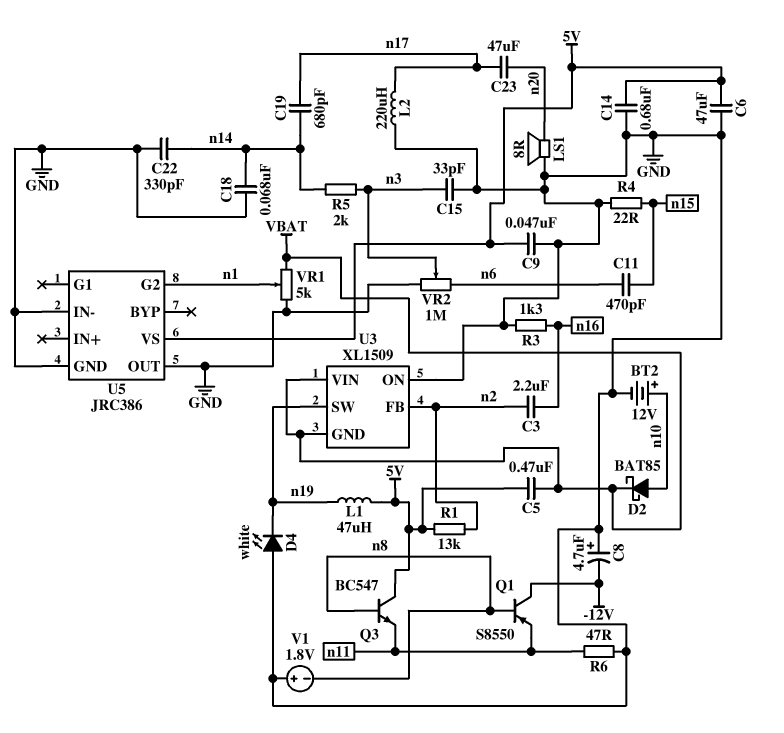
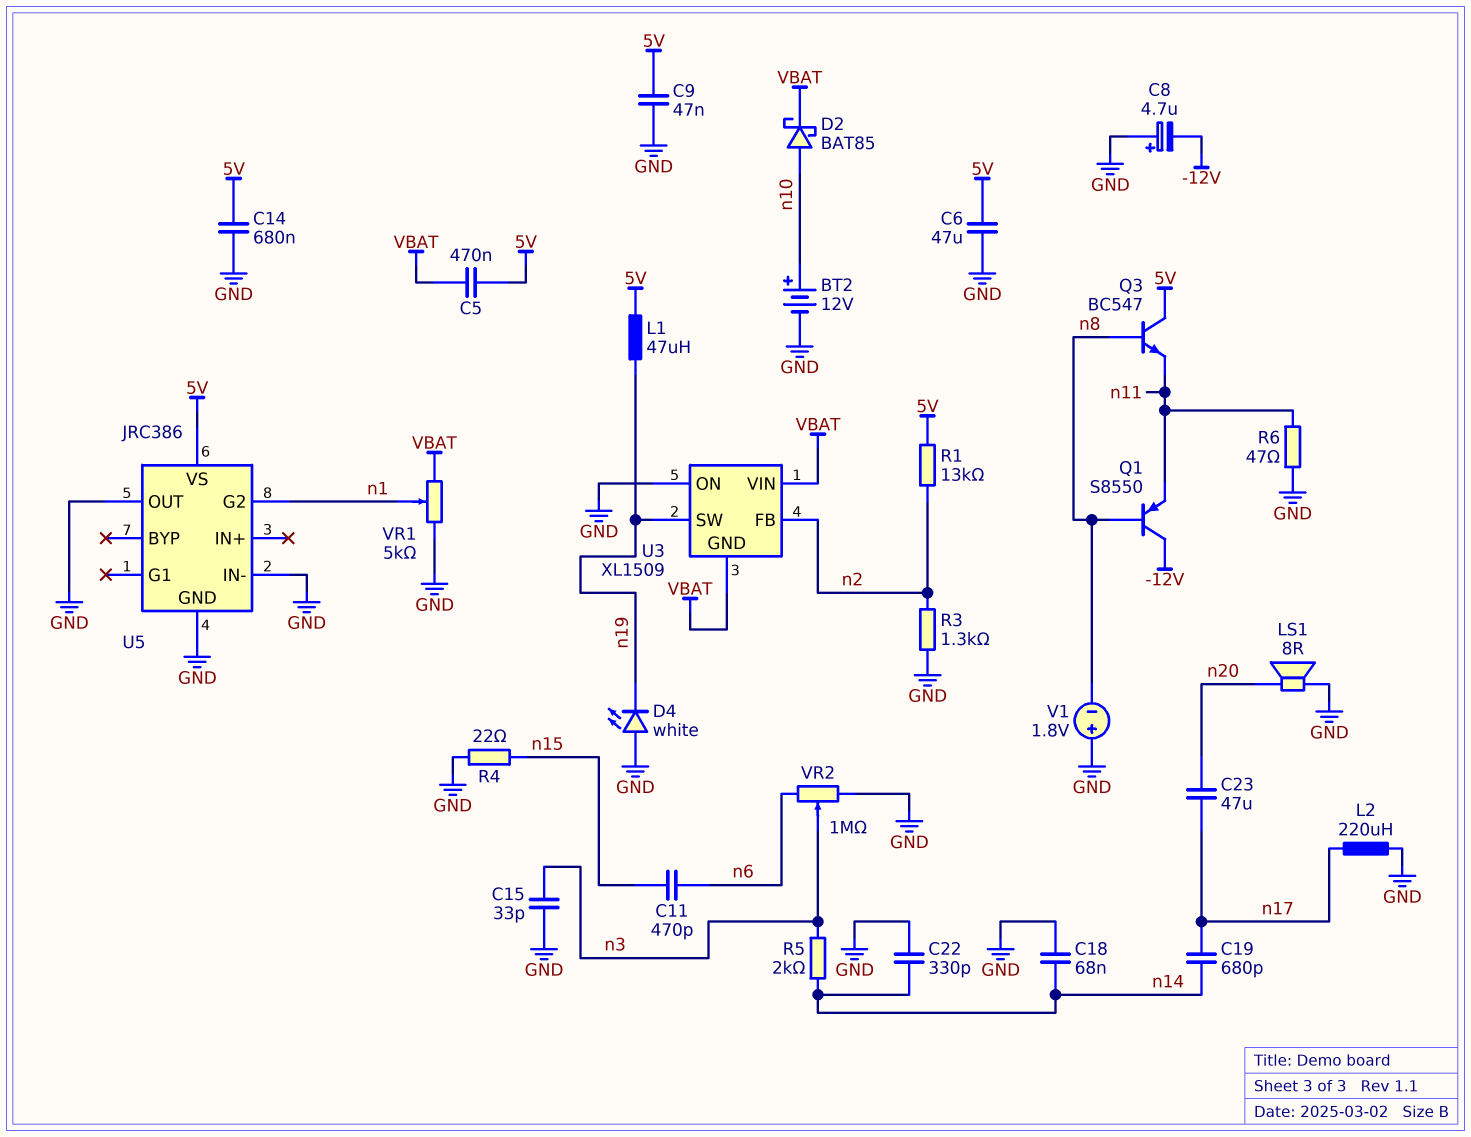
C3: 2.2uF (n2, n16) -> none
R3: 1.3k (GND, n16) -> 1.3k (GND, n2)

